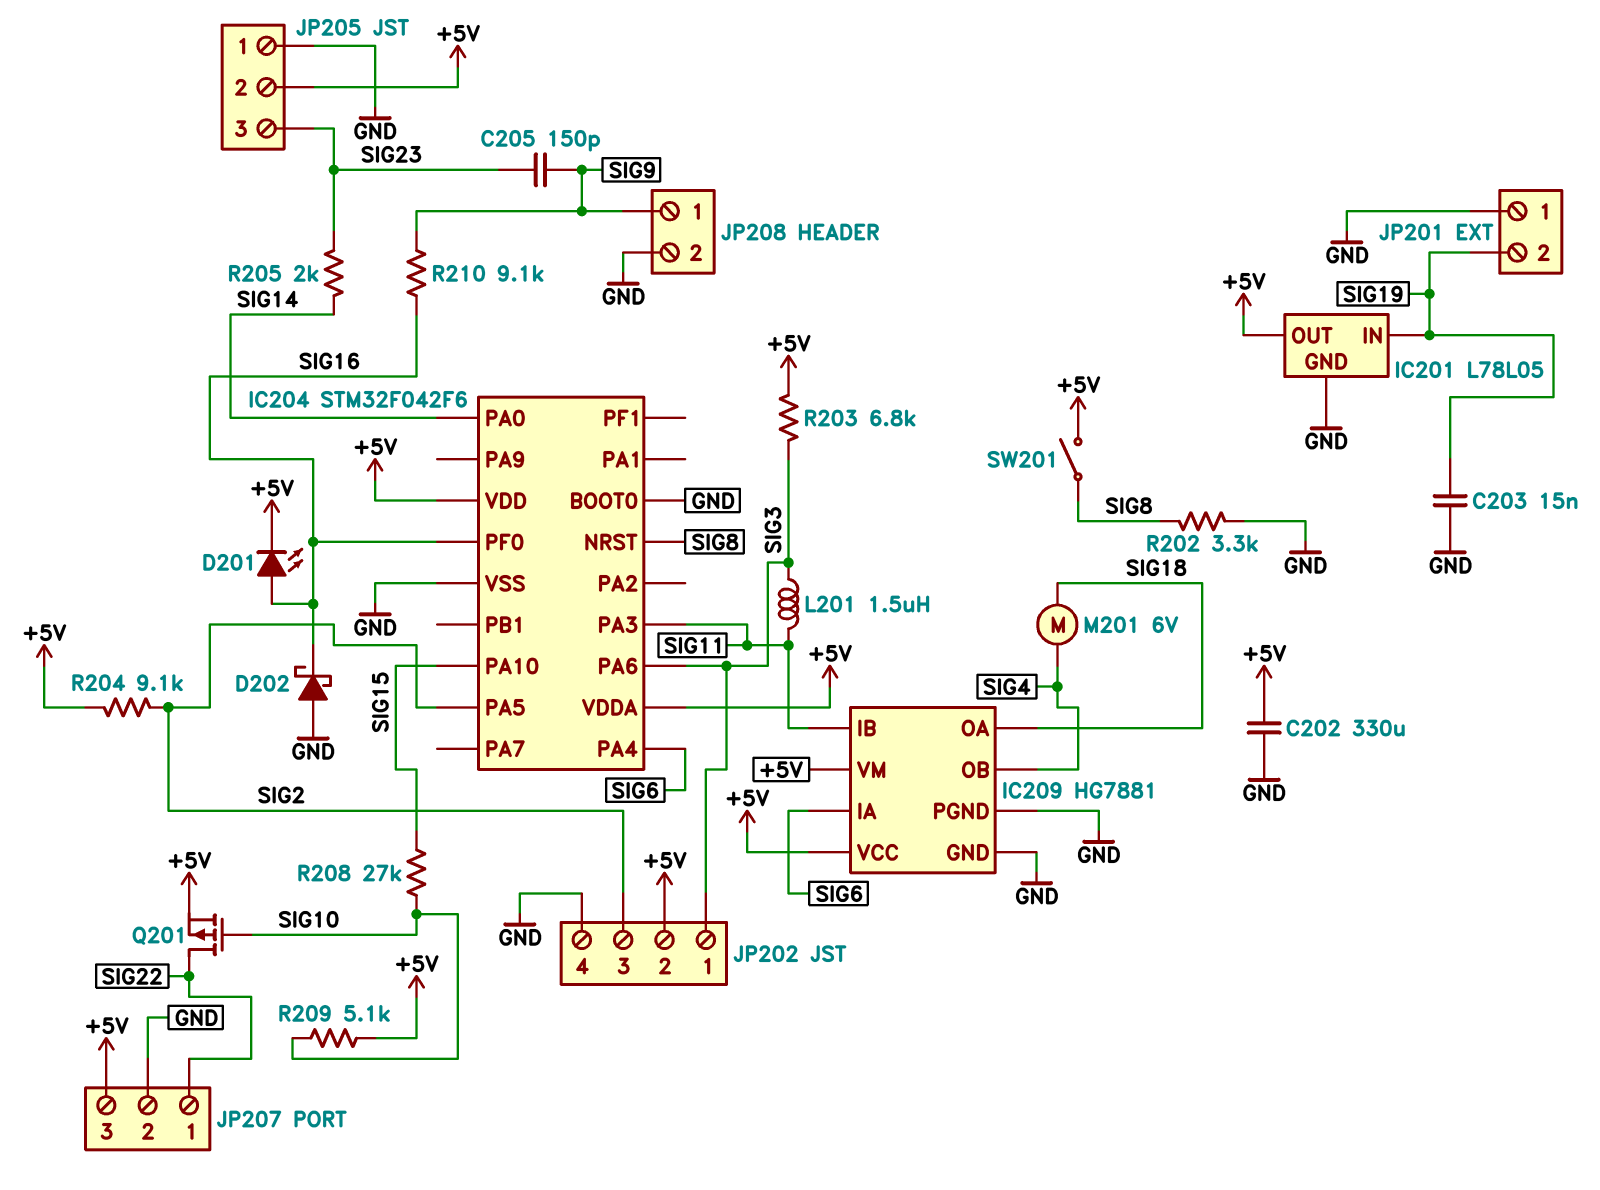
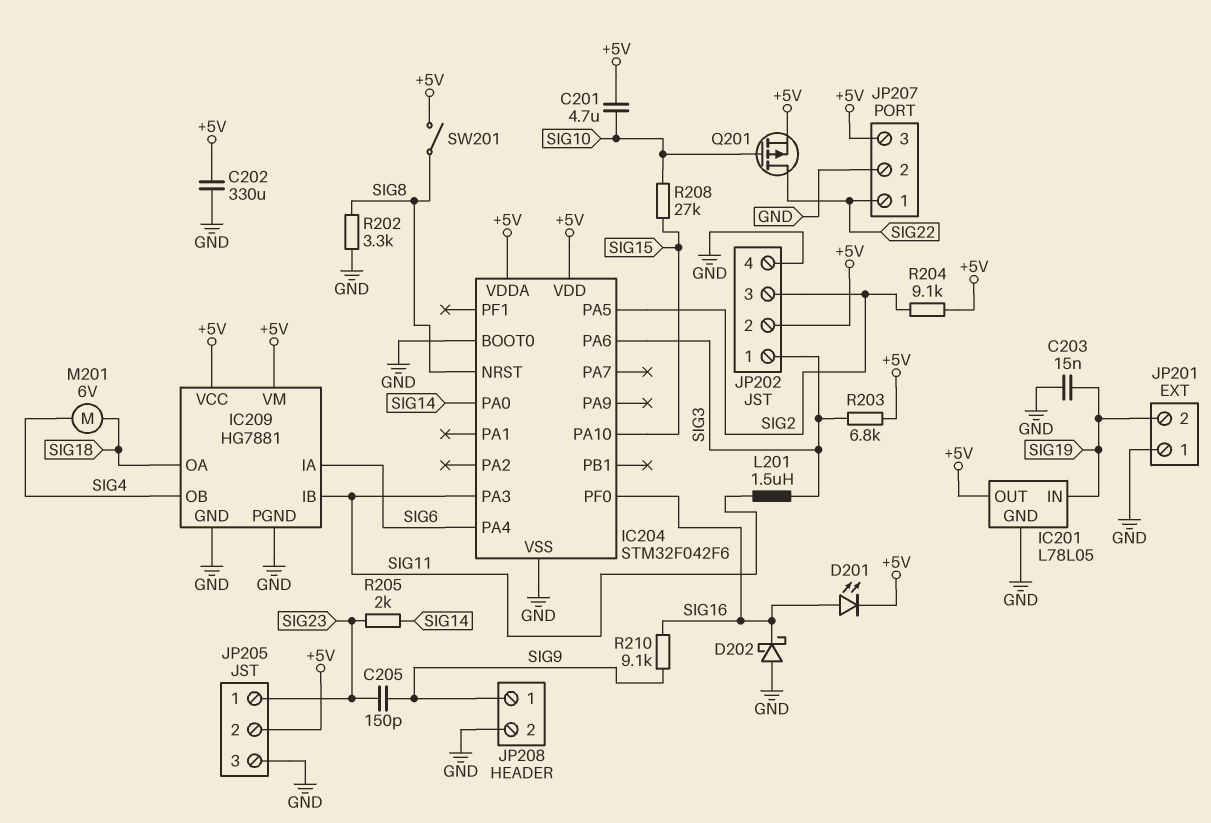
C201: none -> 4.7uF (+5V, SIG10)
JP205 pin 1: GND -> SIG23
JP205 pin 3: SIG23 -> GND
R209: 5.1k (+5V, SIG10) -> none

